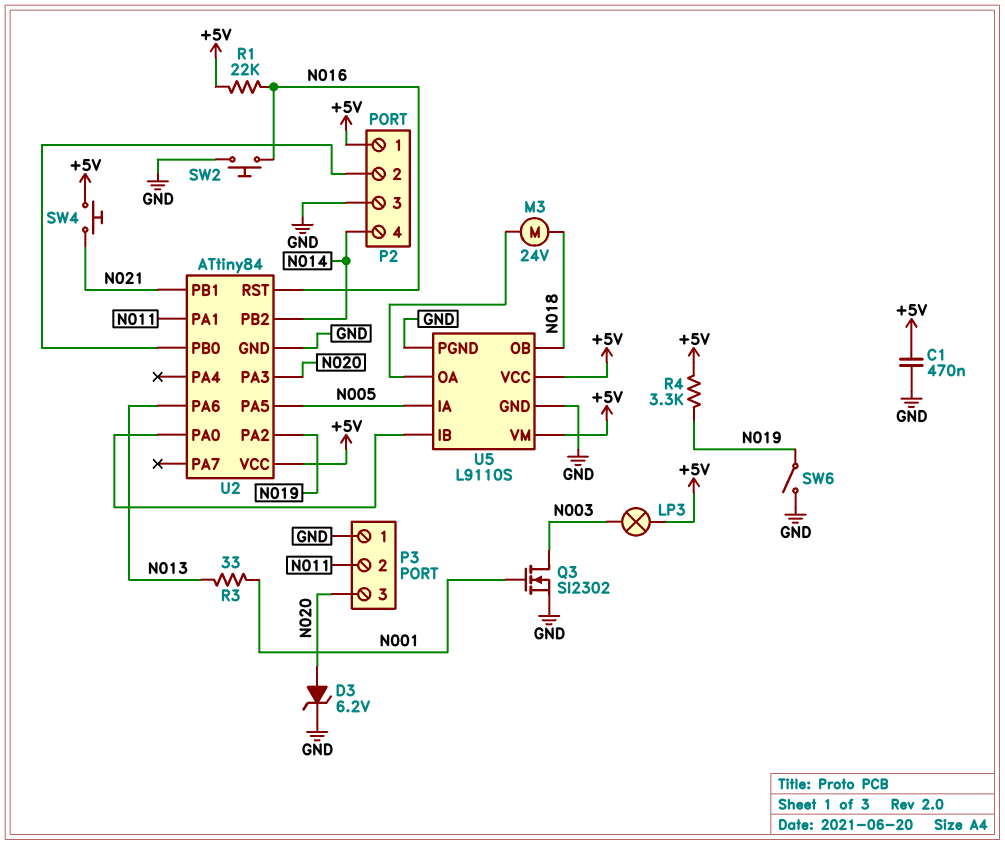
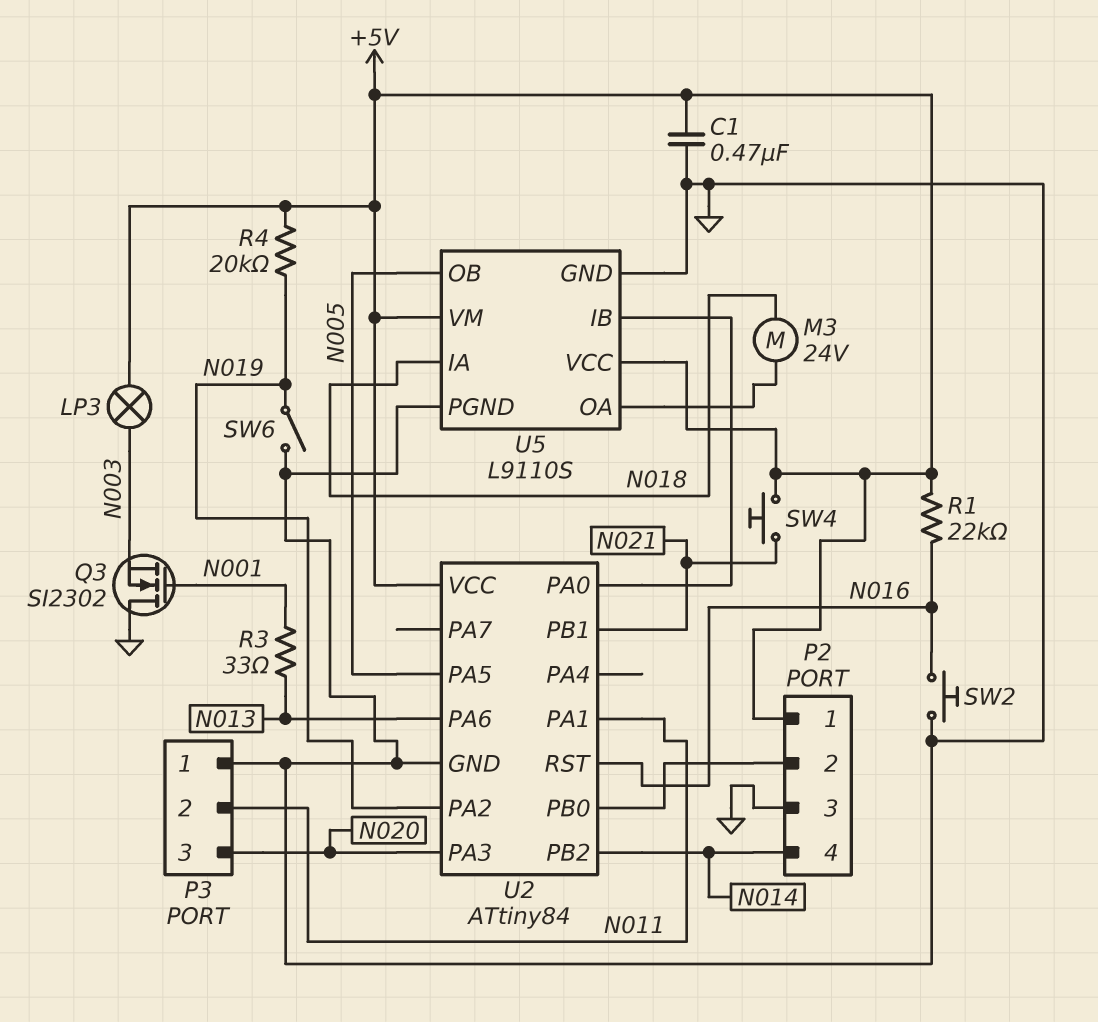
D3: zener 6.2V (A N020, K GND) -> none
Q3: NMOS SI2302 (G N001, D N003, S GND) -> NMOS SI2302 (G N001, D GND, S N003)
R4: 3.3k (+5V, N019) -> 20k (+5V, N019)
U5 pin IA: N005 -> N018
U5 pin OB: N018 -> N005

